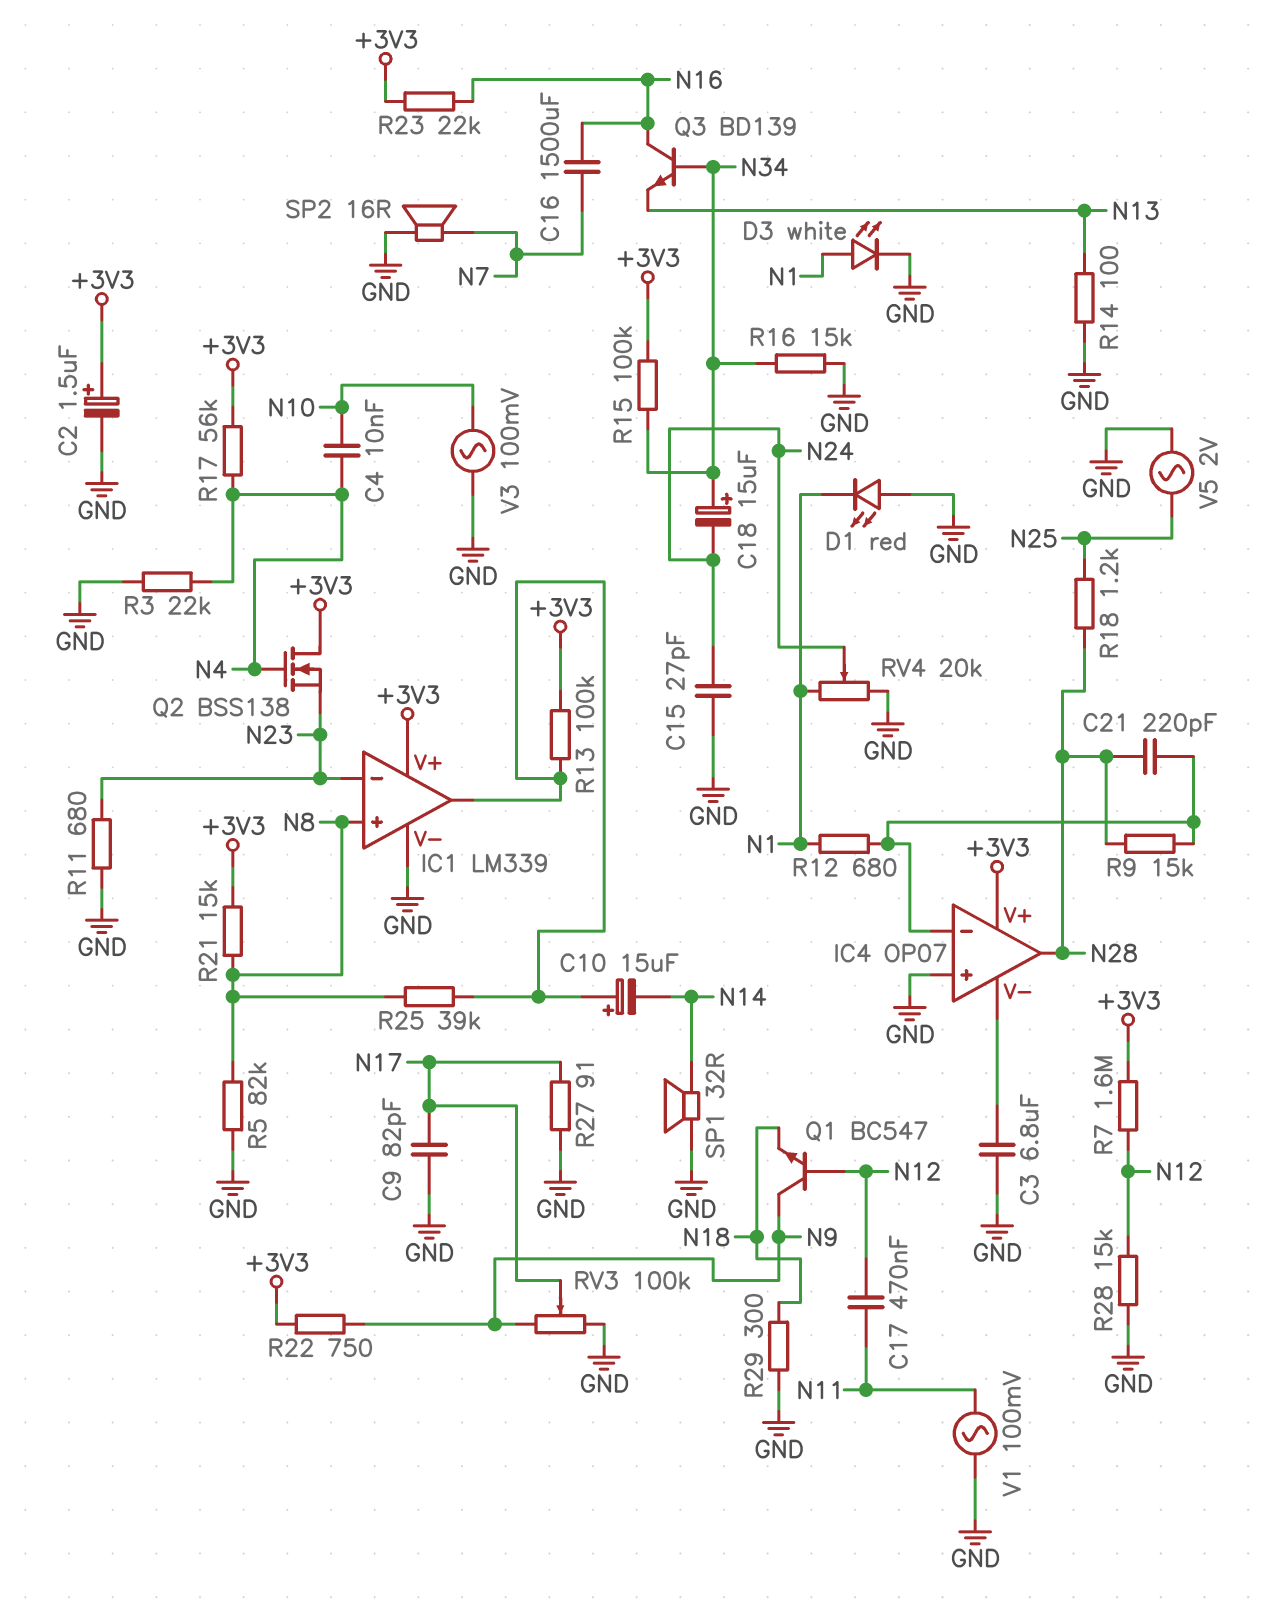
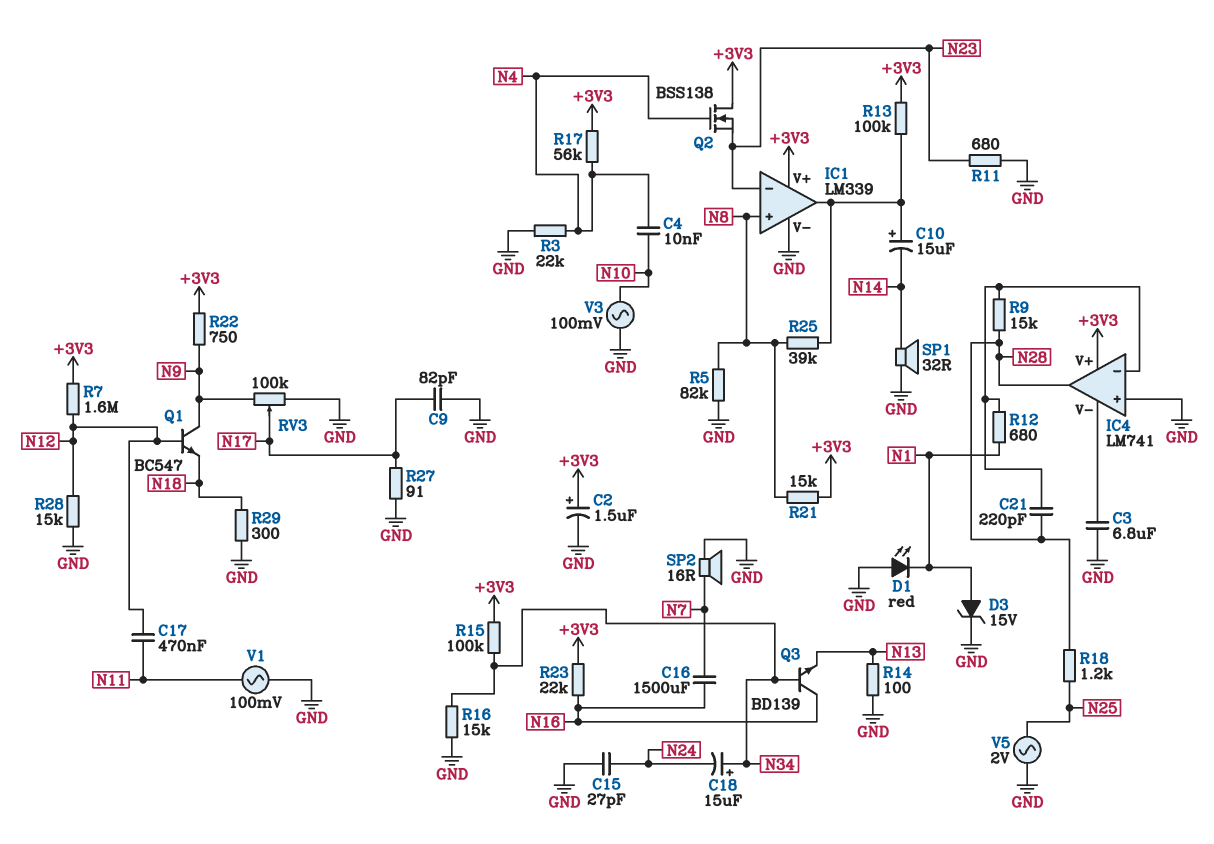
D3: LED white (A N1, K GND) -> zener 15V (A N1, K GND)
IC4: OP07 -> LM741
RV4: 20k (GND, N1, wiper N24) -> none

